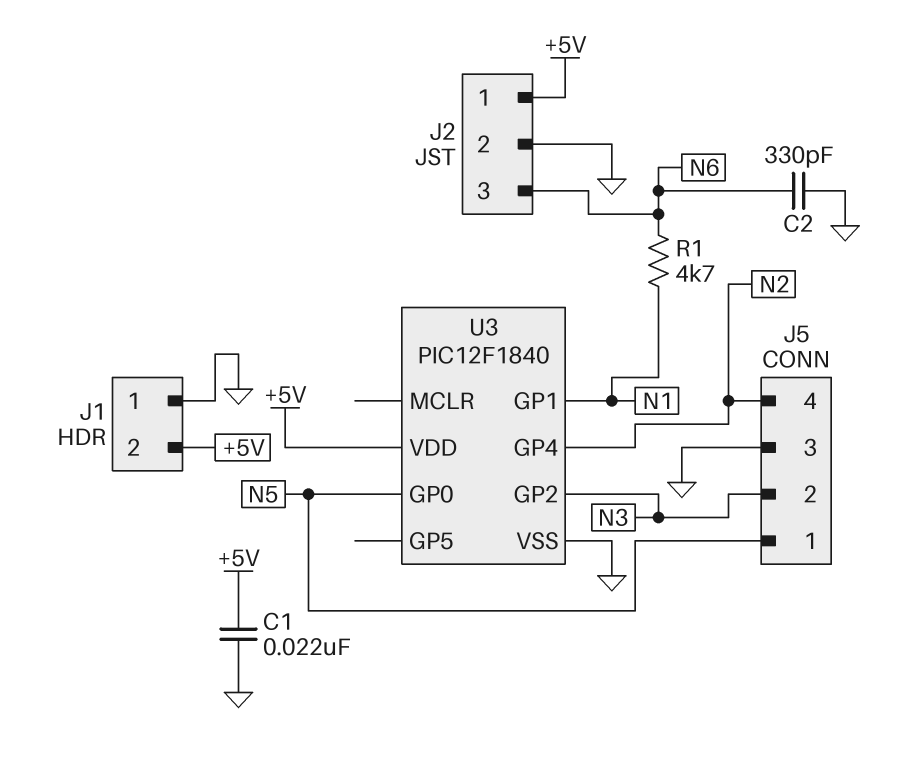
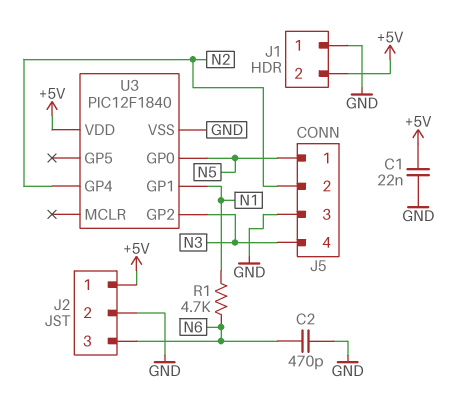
C2: 330pF (GND, N6) -> 470pF (GND, N6)
J5 pin 2: N3 -> N2
J5 pin 4: N2 -> N3

